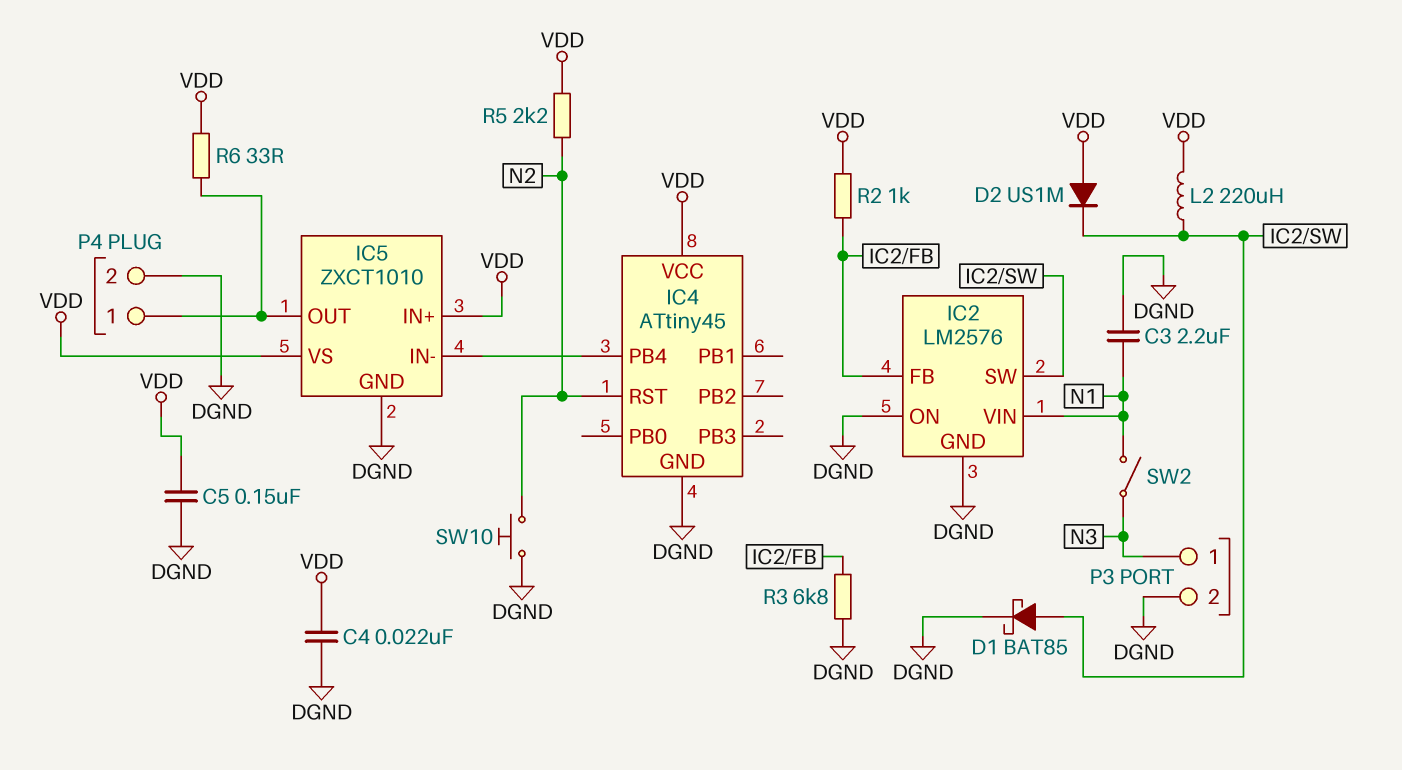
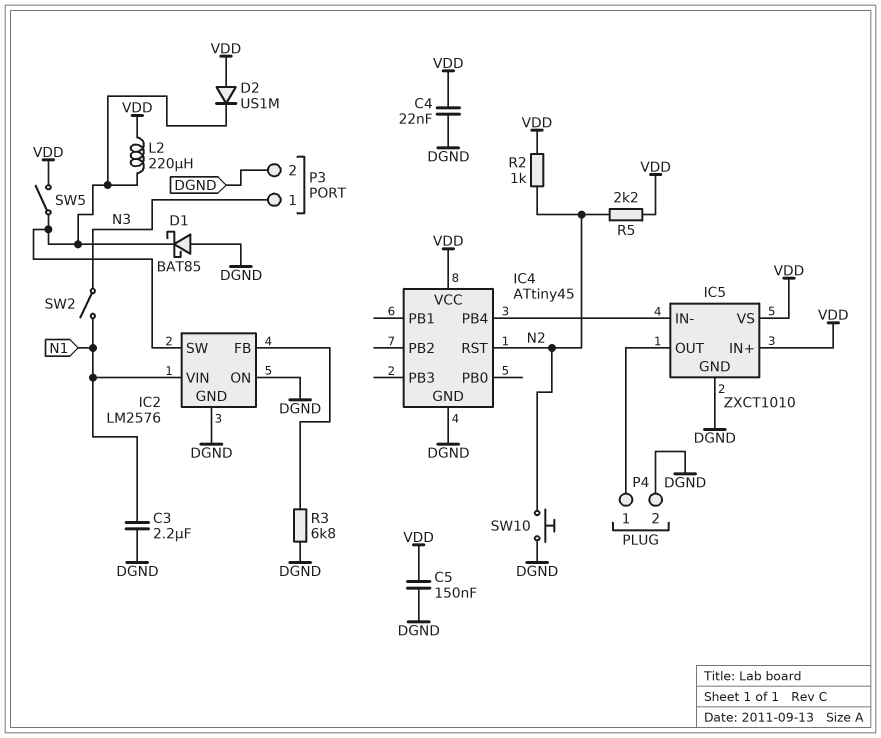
D1: schottky BAT85 (A IC2/SW, K DGND) -> schottky BAT85 (A DGND, K IC2/SW)
R2: 1k (IC2/FB, VDD) -> 1k (N2, VDD)
R6: 33 (IC5/OUT, VDD) -> none
SW5: none -> switch (IC2/SW, VDD)

